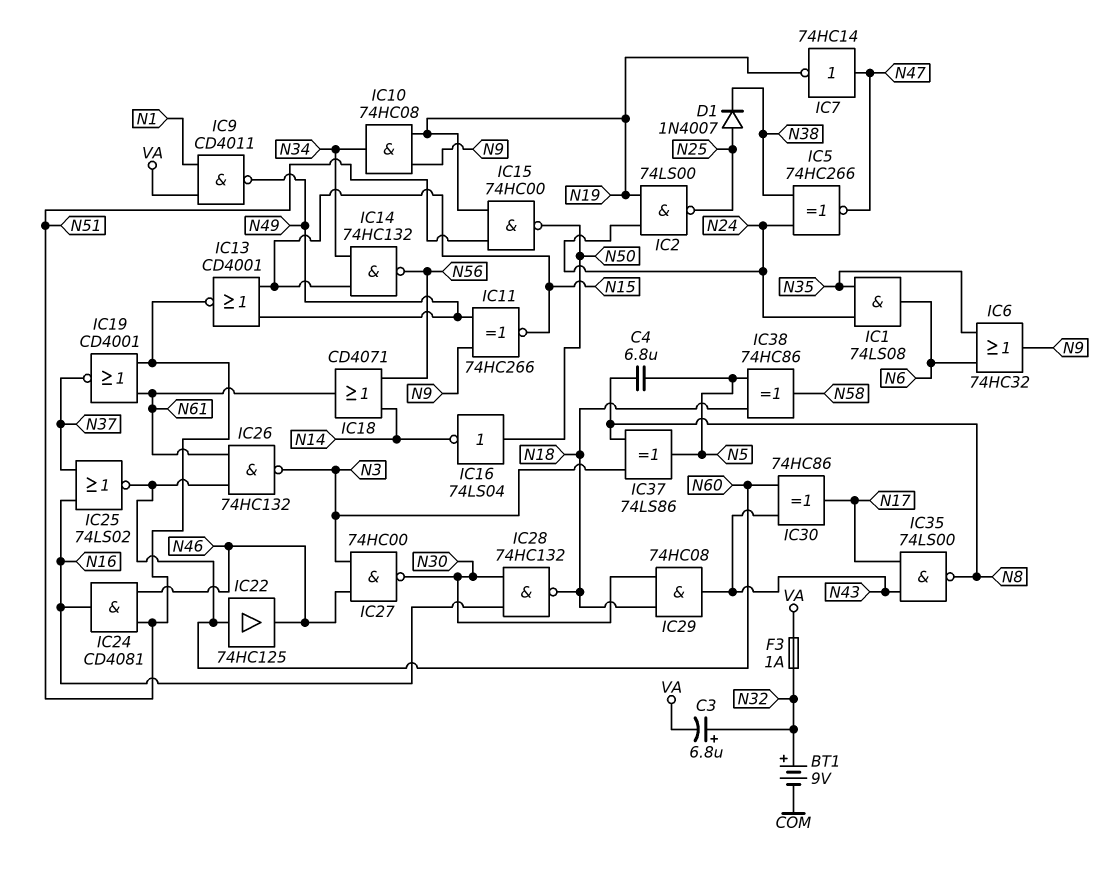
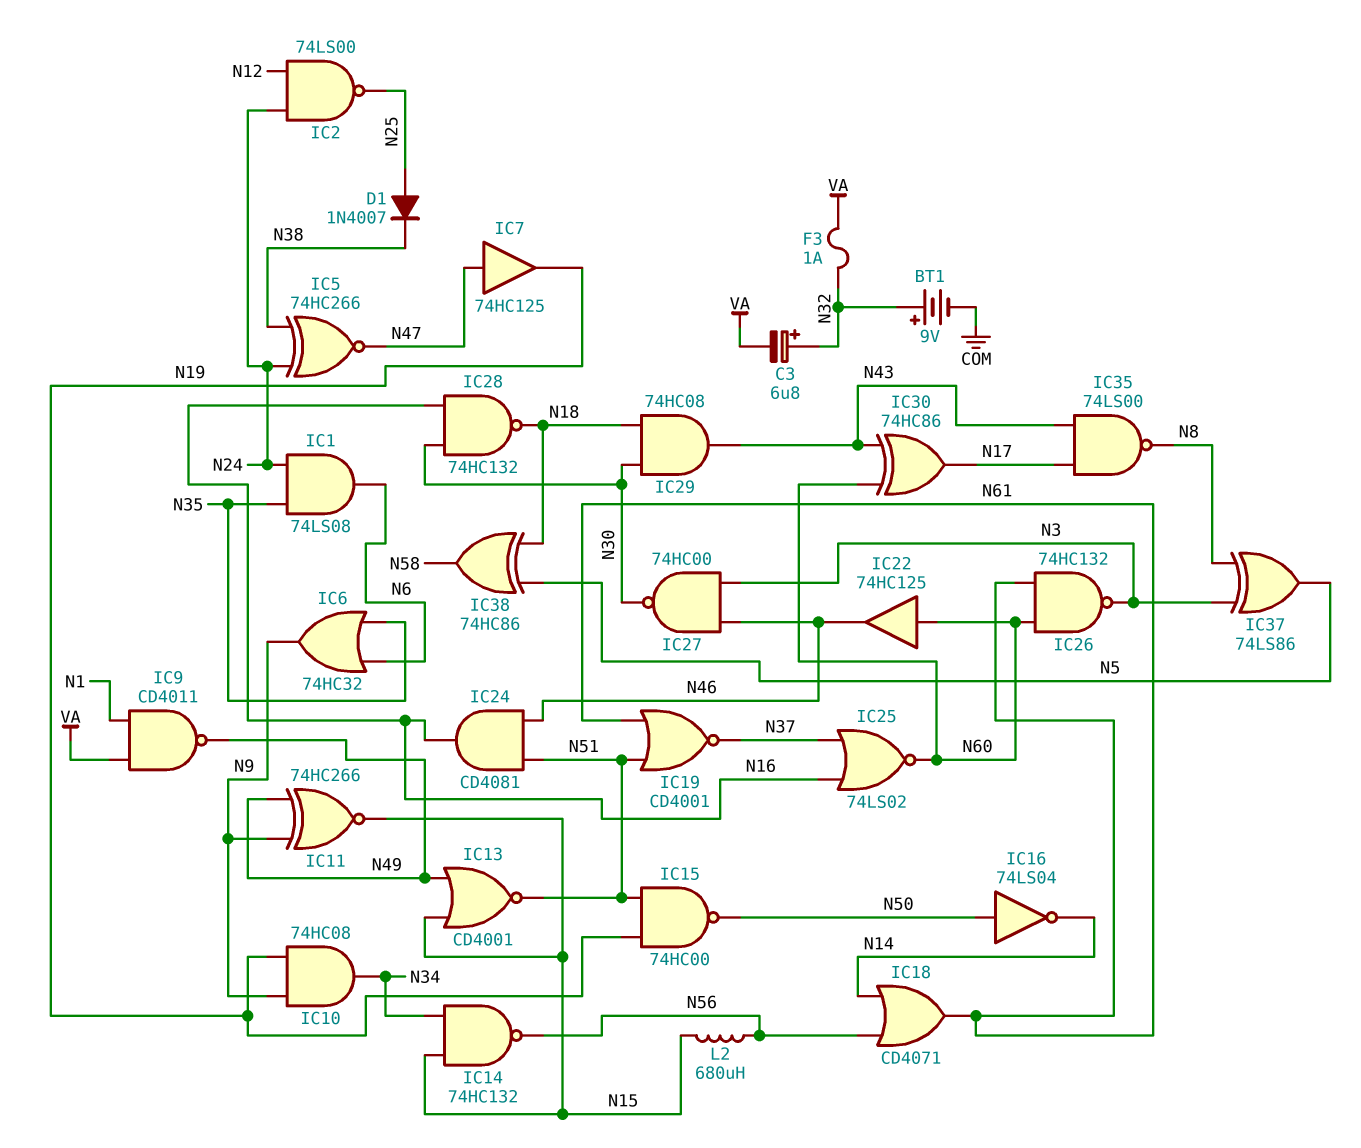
C4: 6.8uF (N5, N8) -> none
IC2: NAND 74LS00 (in N19, in N24, out N25) -> NAND 74LS00 (in N12, in N24, out N25)
IC7: NOT 74HC14 (in N47, out N19) -> buffer 74HC125 (in N47, out N19)
L2: none -> 680uH (N15, N56)

